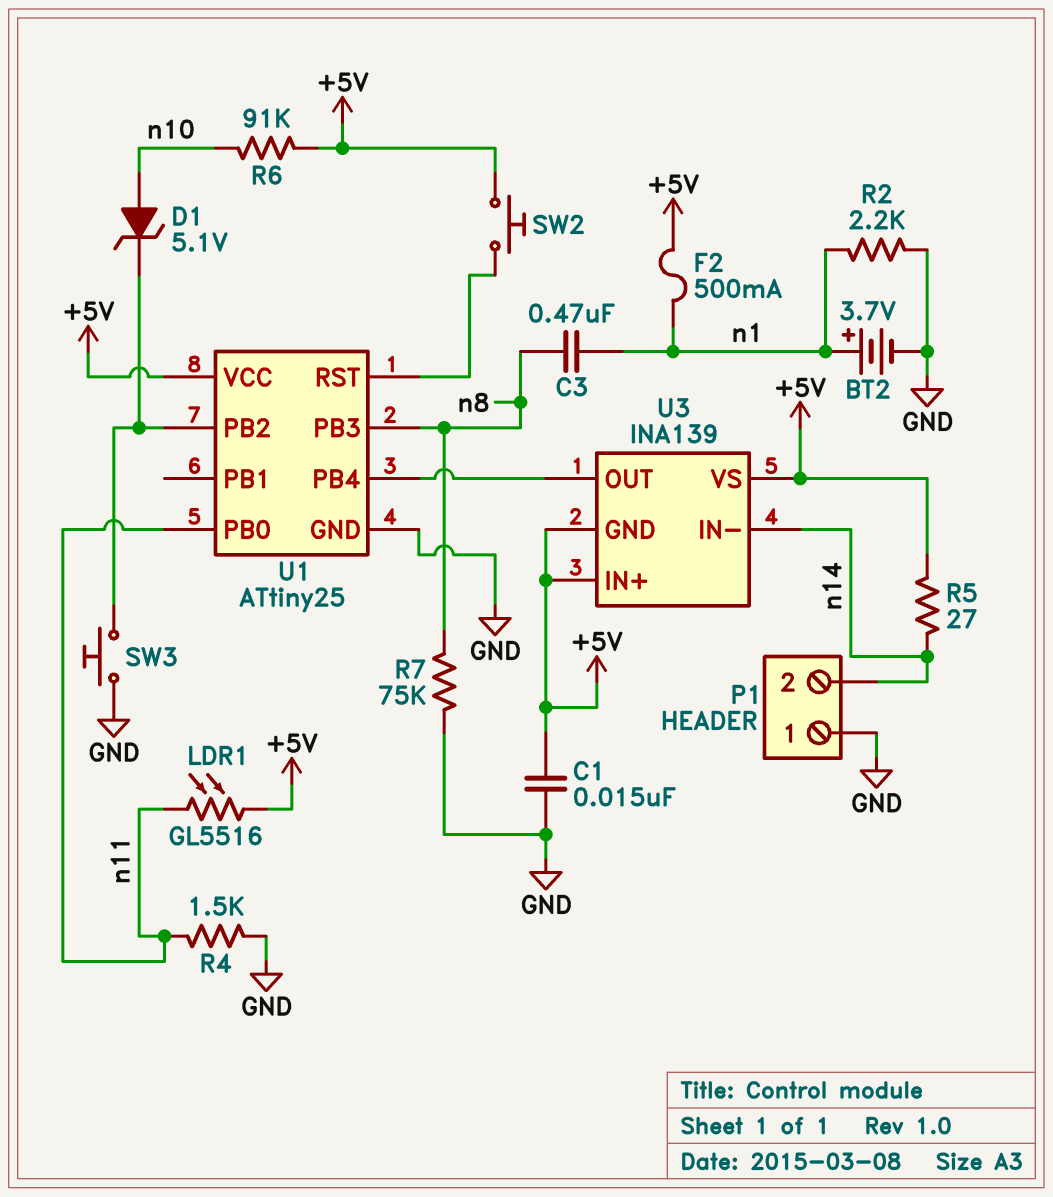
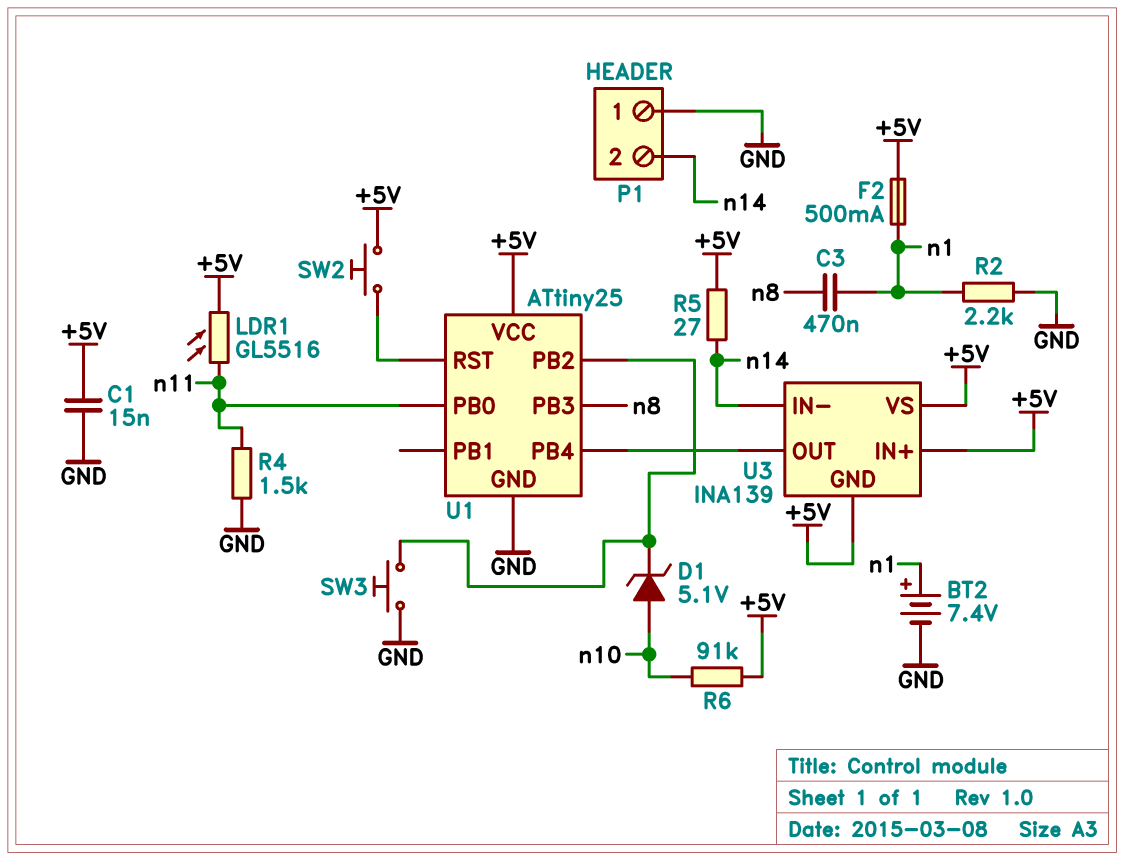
BT2: 3.7V (plus n1, minus GND) -> 7.4V (plus n1, minus GND)
R7: 75k (GND, n8) -> none

